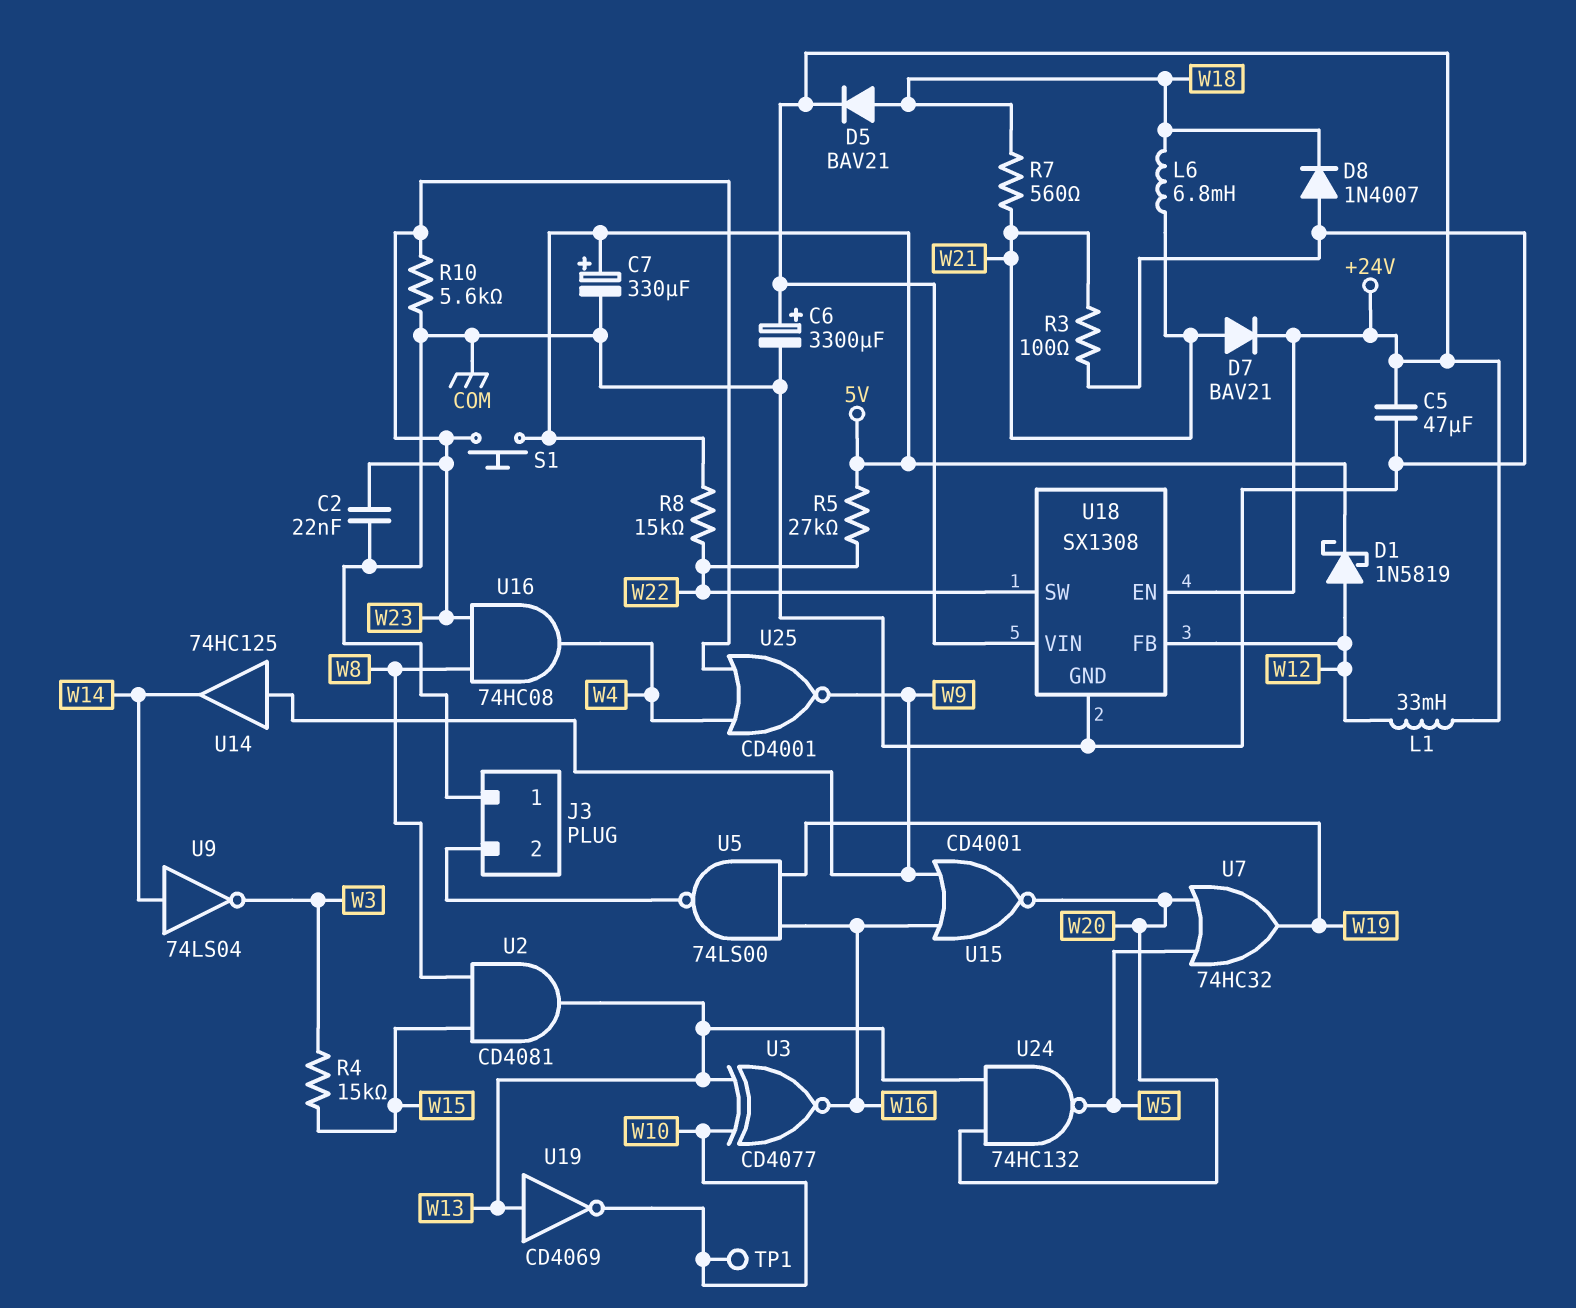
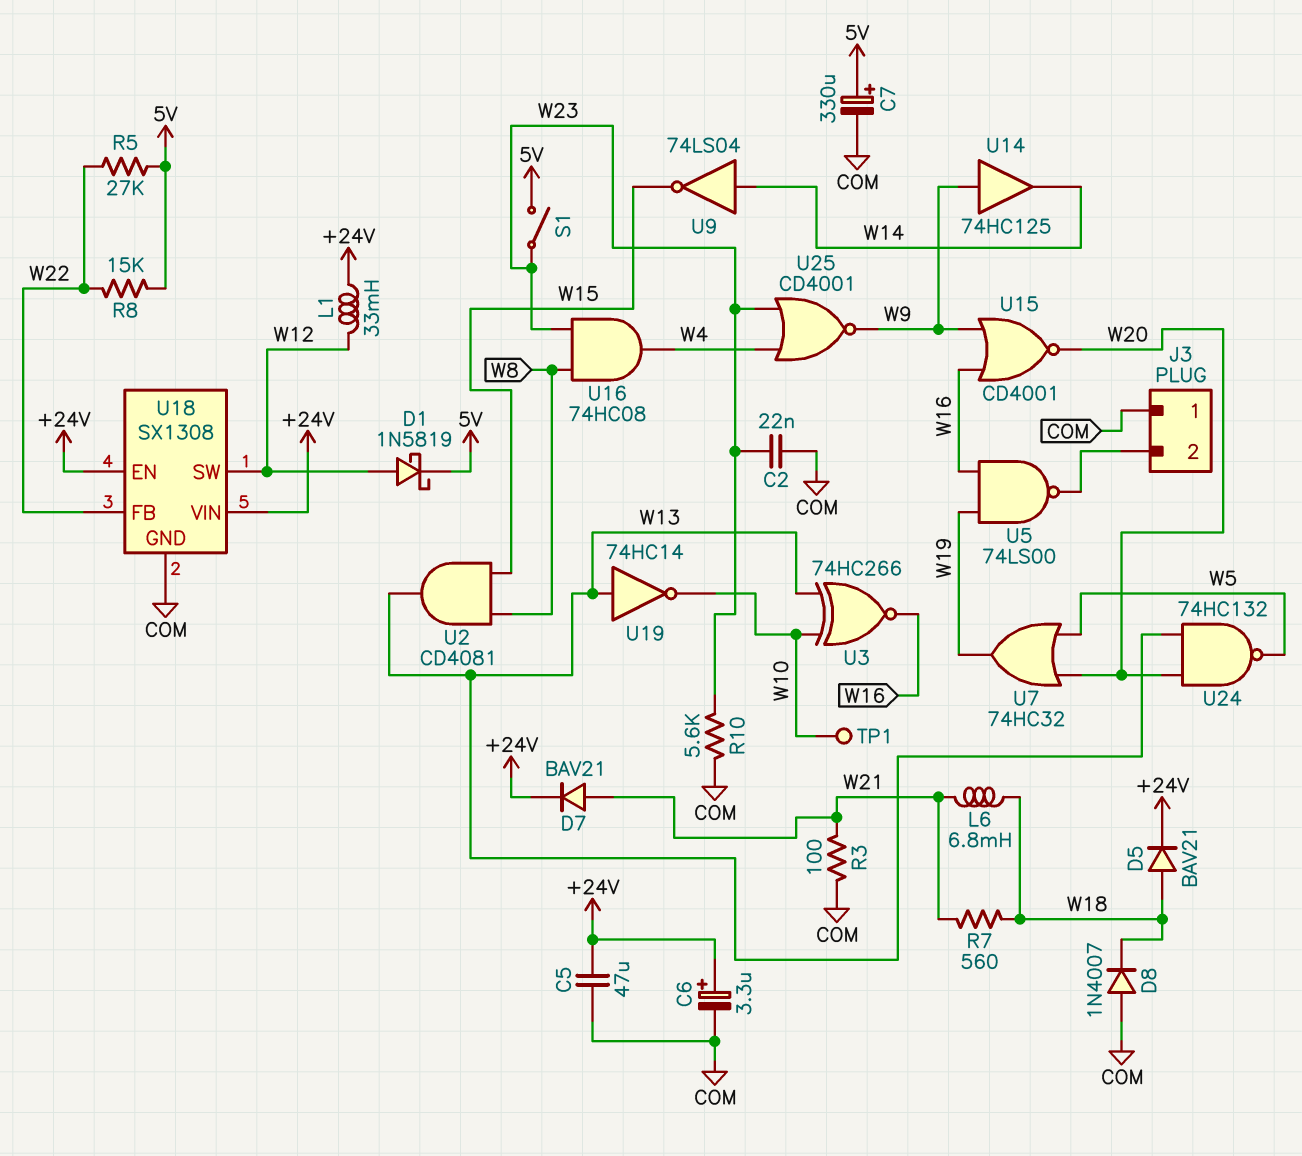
C6: 3300uF (plus +24V, minus COM) -> 3.3uF (plus +24V, minus COM)
R4: 15k (W3, W15) -> none
S1: button (5V, W23) -> switch (5V, W23)
U3: XNOR CD4077 (in W10, in W13, out W16) -> XNOR 74HC266 (in W10, in W13, out W16)
U9: NOT 74LS04 (in W14, out W3) -> NOT 74LS04 (in W14, out W15)
U18 pin FB: W12 -> W22
U18 pin SW: W22 -> W12
U19: NOT CD4069 (in W13, out W10) -> NOT 74HC14 (in W13, out W10)

